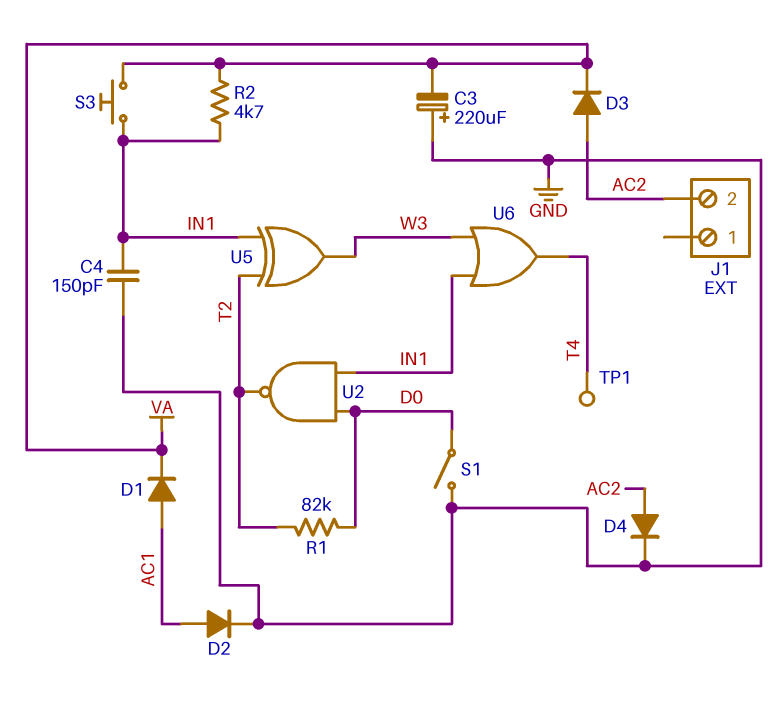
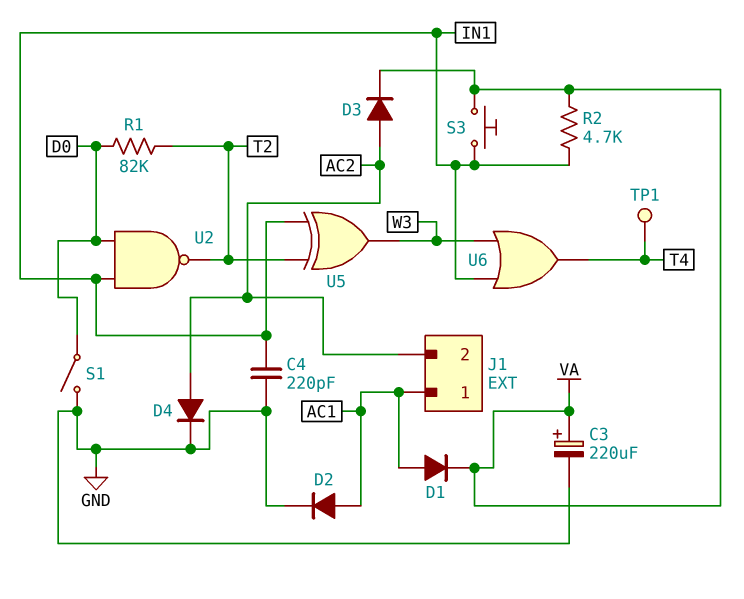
C3: 220uF (plus GND, minus VA) -> 220uF (plus VA, minus GND)
C4: 150pF (GND, IN1) -> 220pF (GND, IN1)
J1 pin 1: none -> AC1

